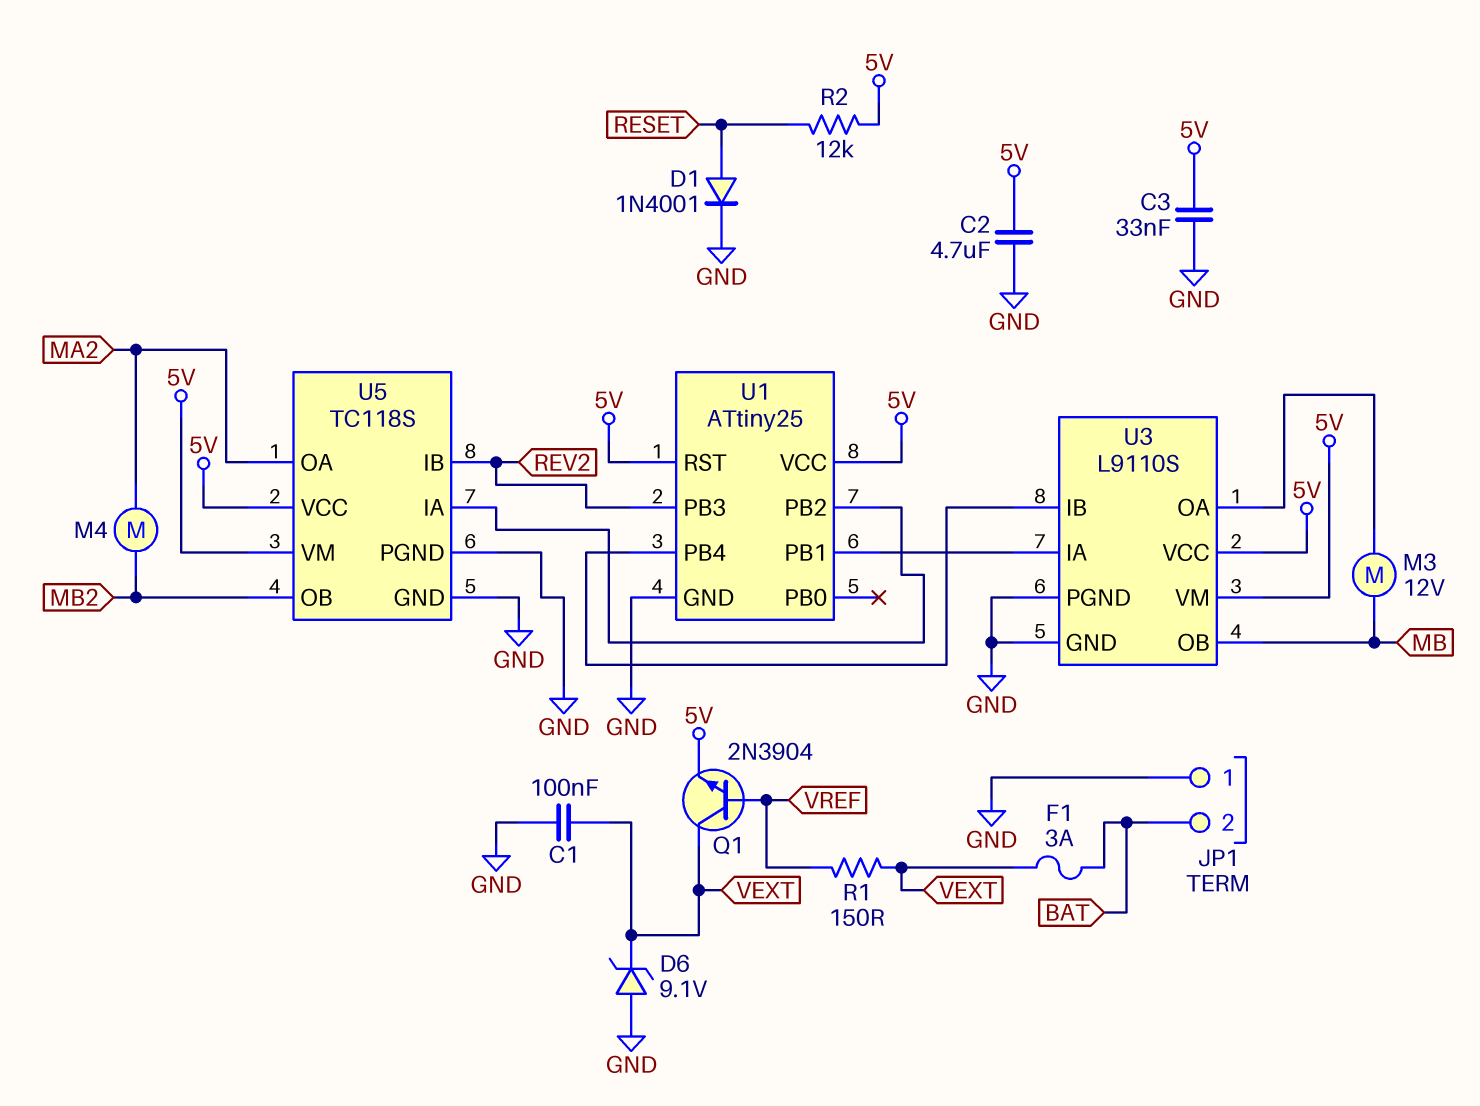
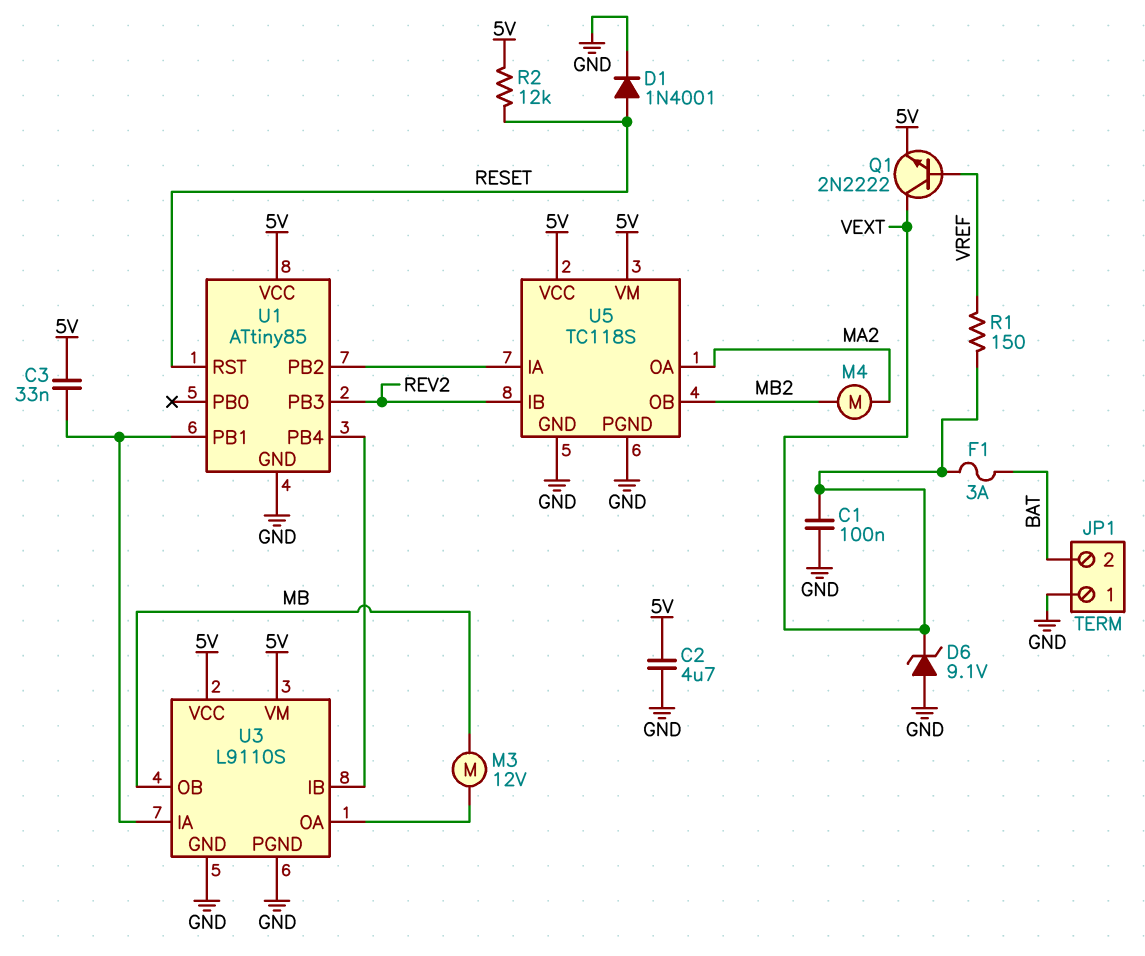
C3: 33nF (5V, GND) -> 33nF (5V, U1/PB1)
Q1: NPN 2N3904 (B VREF, C VEXT, E 5V) -> NPN 2N2222 (B VREF, C VEXT, E 5V)
U1: ATtiny25 -> ATtiny85
U1 pin RST: 5V -> RESET

